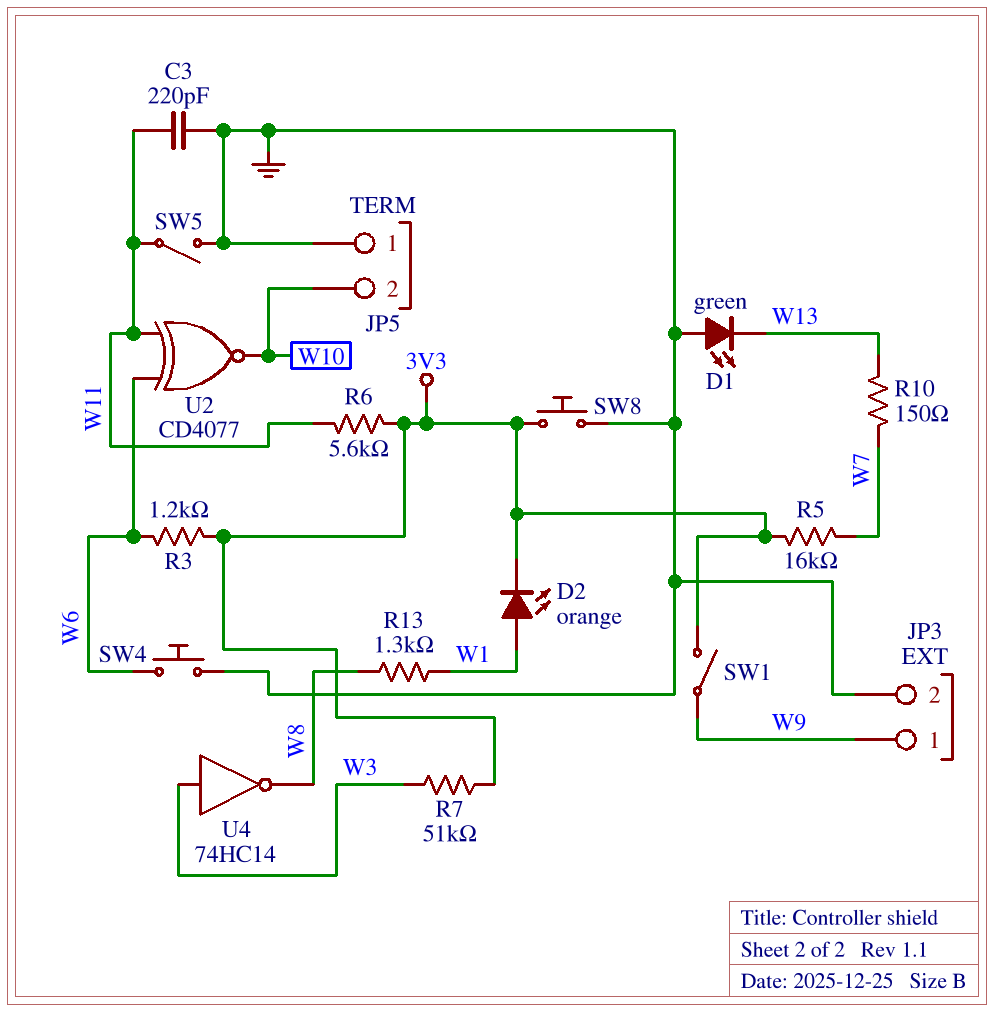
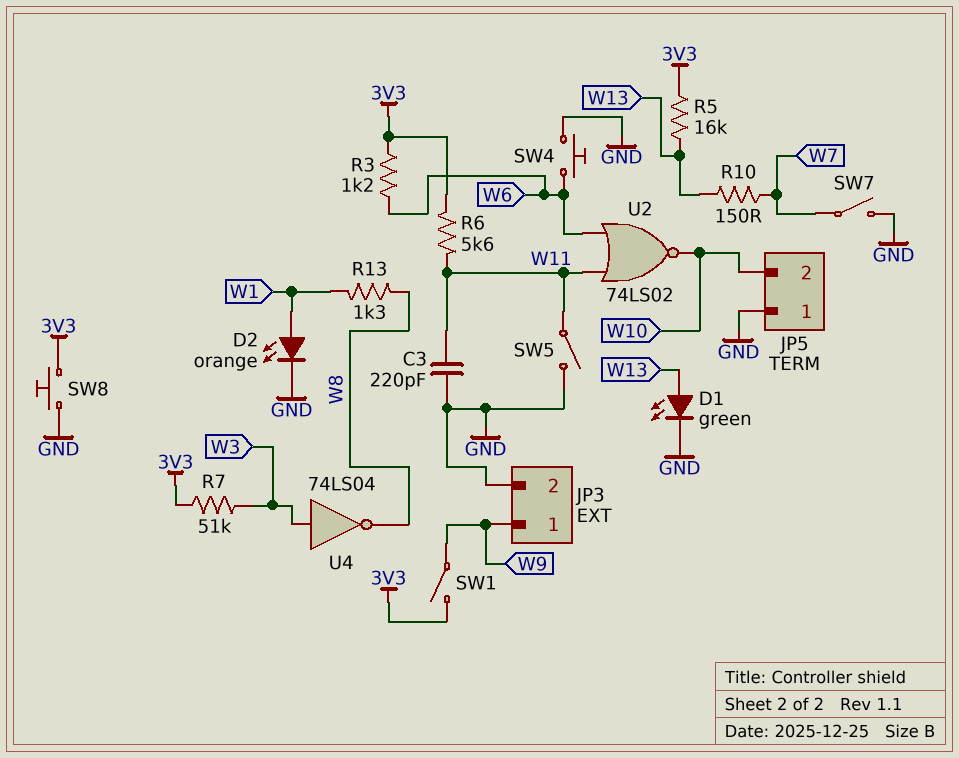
D1: LED green (A GND, K W13) -> LED green (A W13, K GND)
D2: LED orange (A W1, K 3V3) -> LED orange (A W1, K GND)
R5: 16k (3V3, W7) -> 16k (3V3, W13)
SW7: none -> switch (GND, W7)
U2: XNOR CD4077 (in W6, in W11, out W10) -> NOR 74LS02 (in W6, in W11, out W10)
U4: NOT 74HC14 (in W3, out W8) -> NOT 74LS04 (in W3, out W8)

